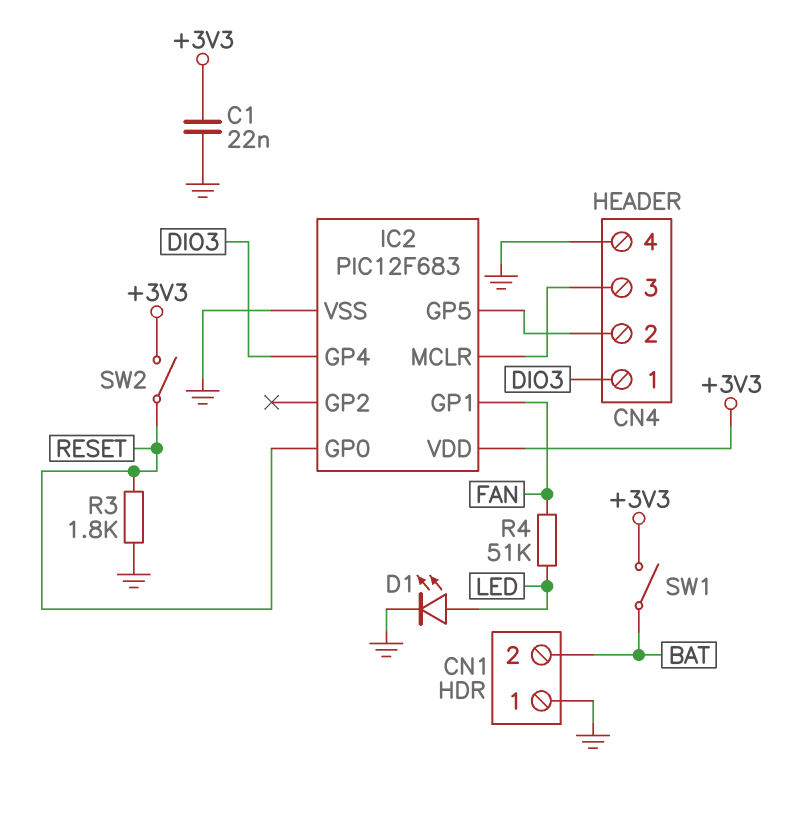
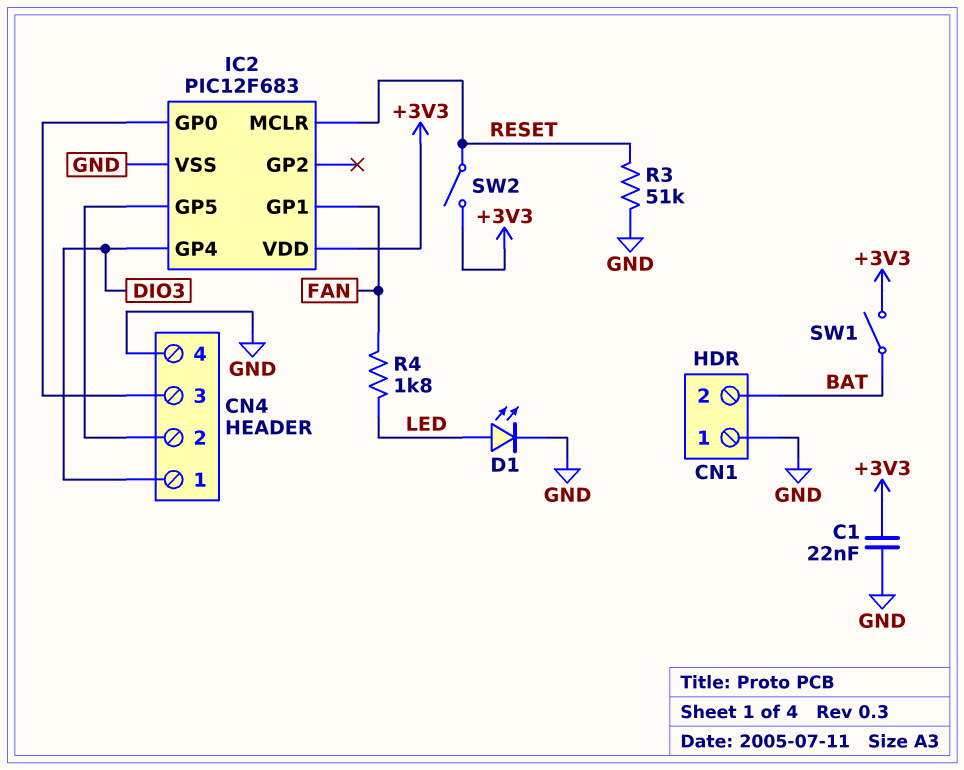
IC2 pin GP0: RESET -> CN4/3
IC2 pin MCLR: CN4/3 -> RESET
R3: 1.8k (GND, RESET) -> 51k (GND, RESET)
R4: 51k (FAN, LED) -> 1.8k (FAN, LED)

